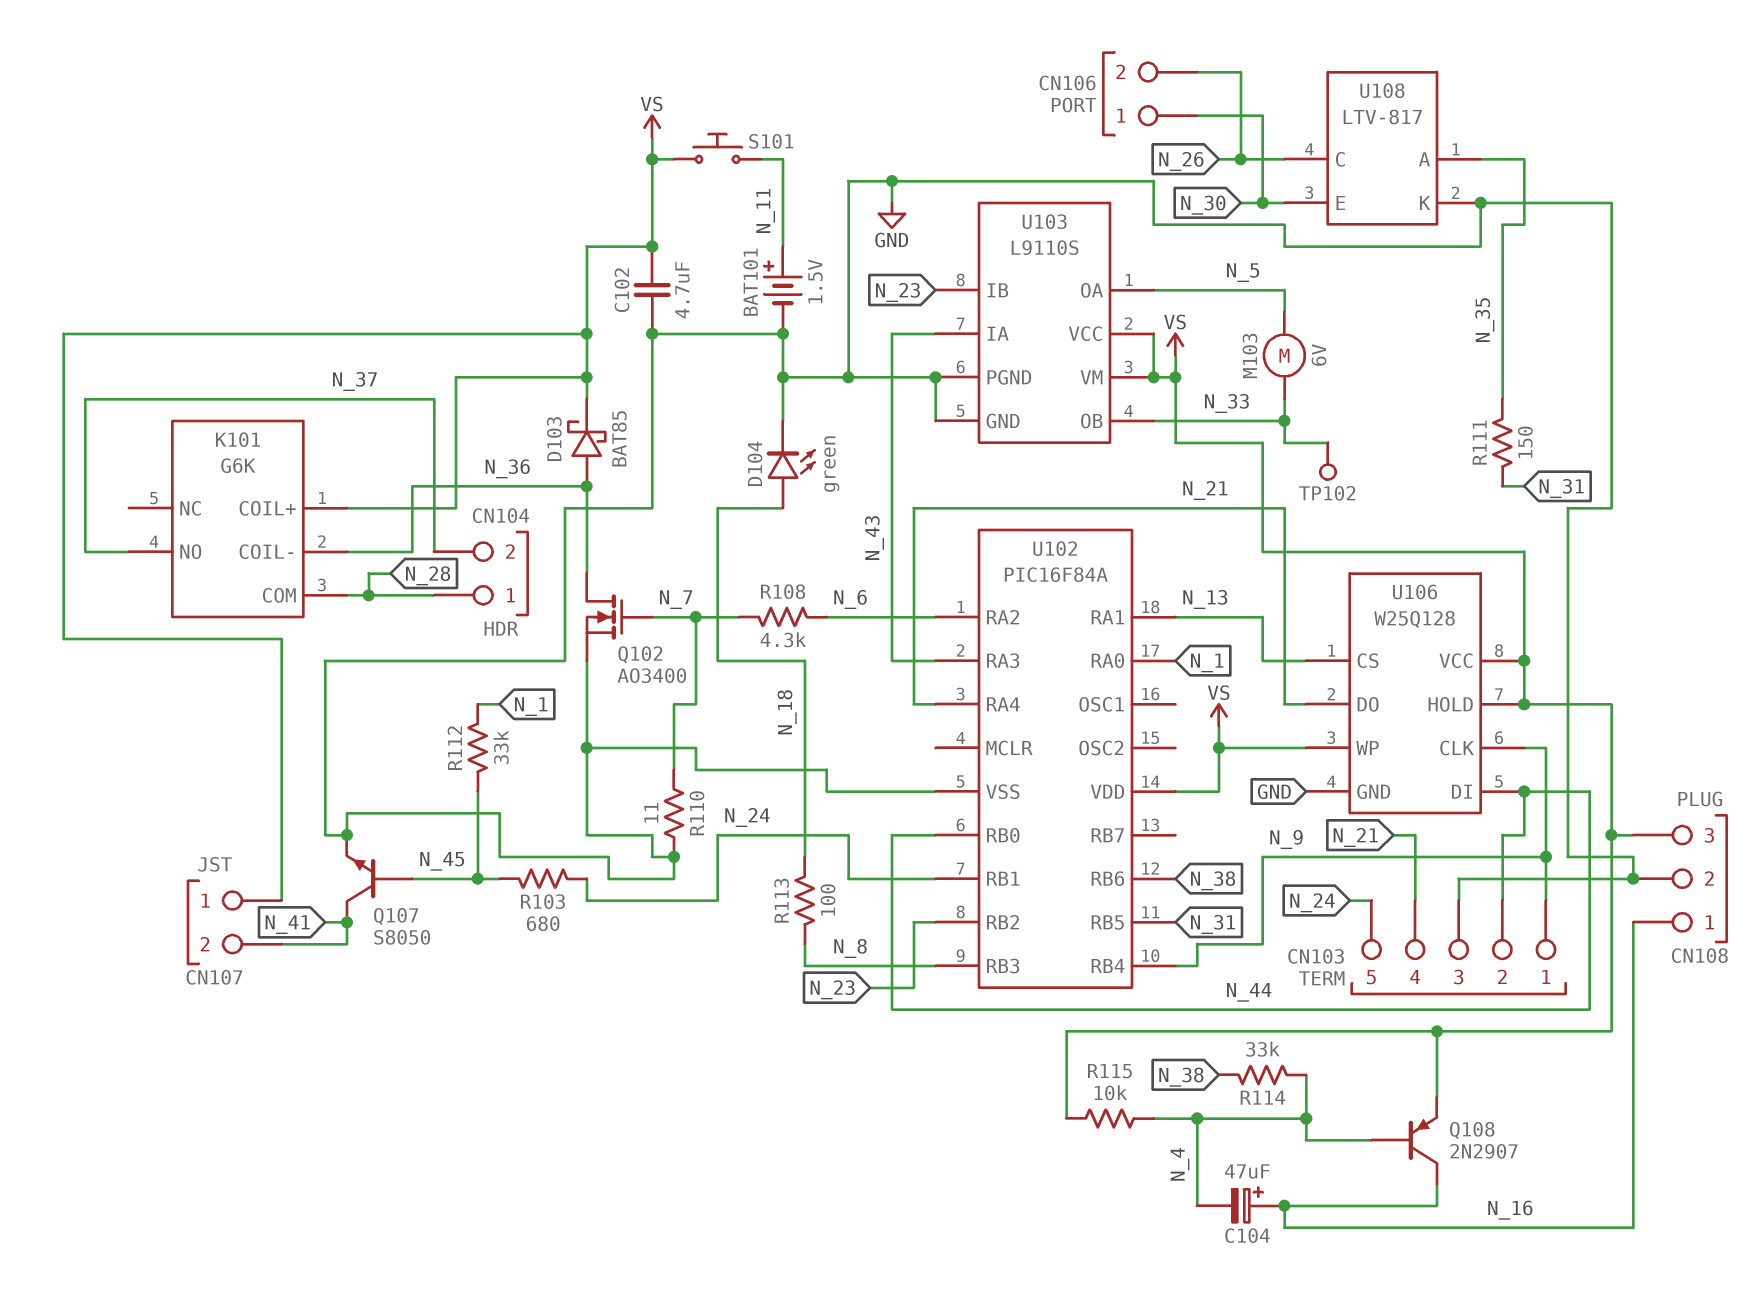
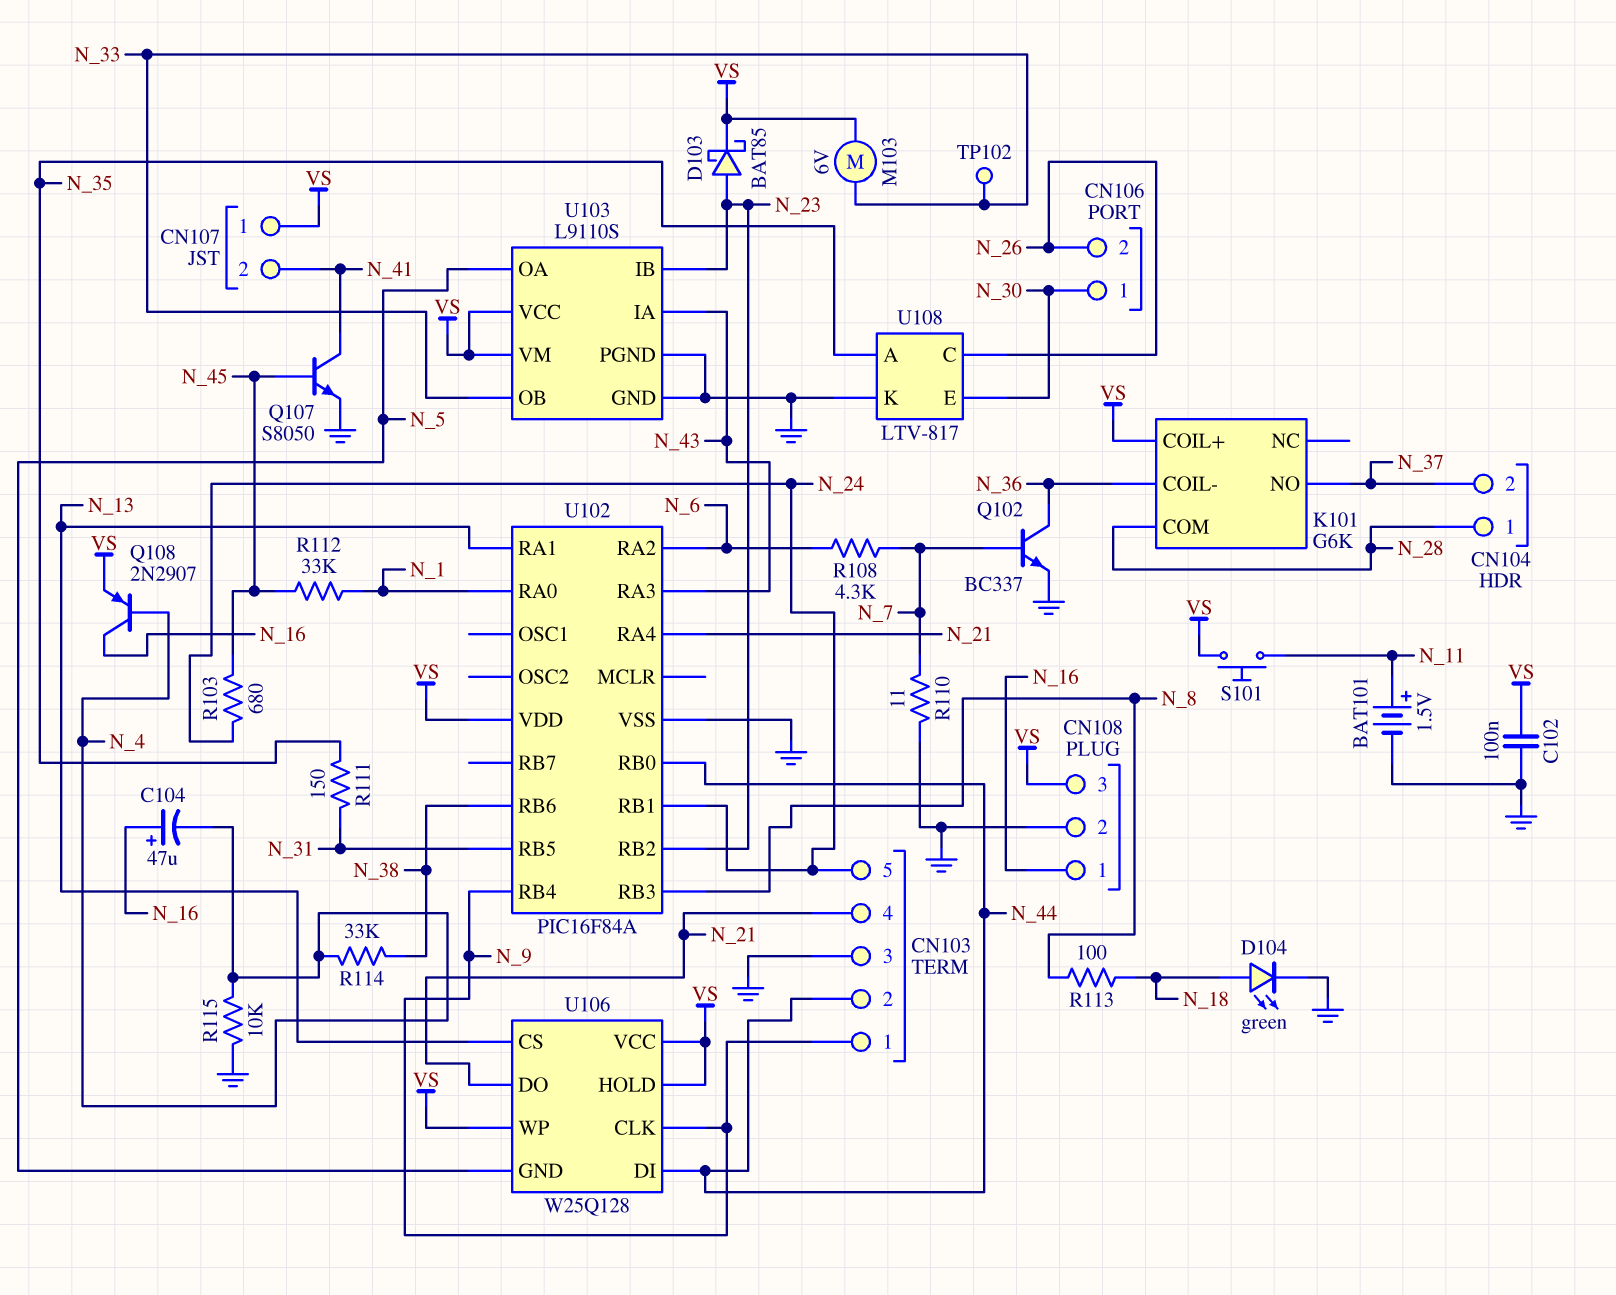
C102: 4.7uF (GND, VS) -> 100nF (GND, VS)
D103: schottky BAT85 (A N_36, K VS) -> schottky BAT85 (A N_23, K VS)
M103: motor 6V (N_5, N_33) -> motor 6V (N_33, VS)
Q102: NMOS AO3400 (G N_7, D N_36, S GND) -> NPN BC337 (B N_7, C N_36, E GND)
R115: 10k (N_4, VS) -> 10k (GND, N_4)
U106 pin GND: GND -> N_5

